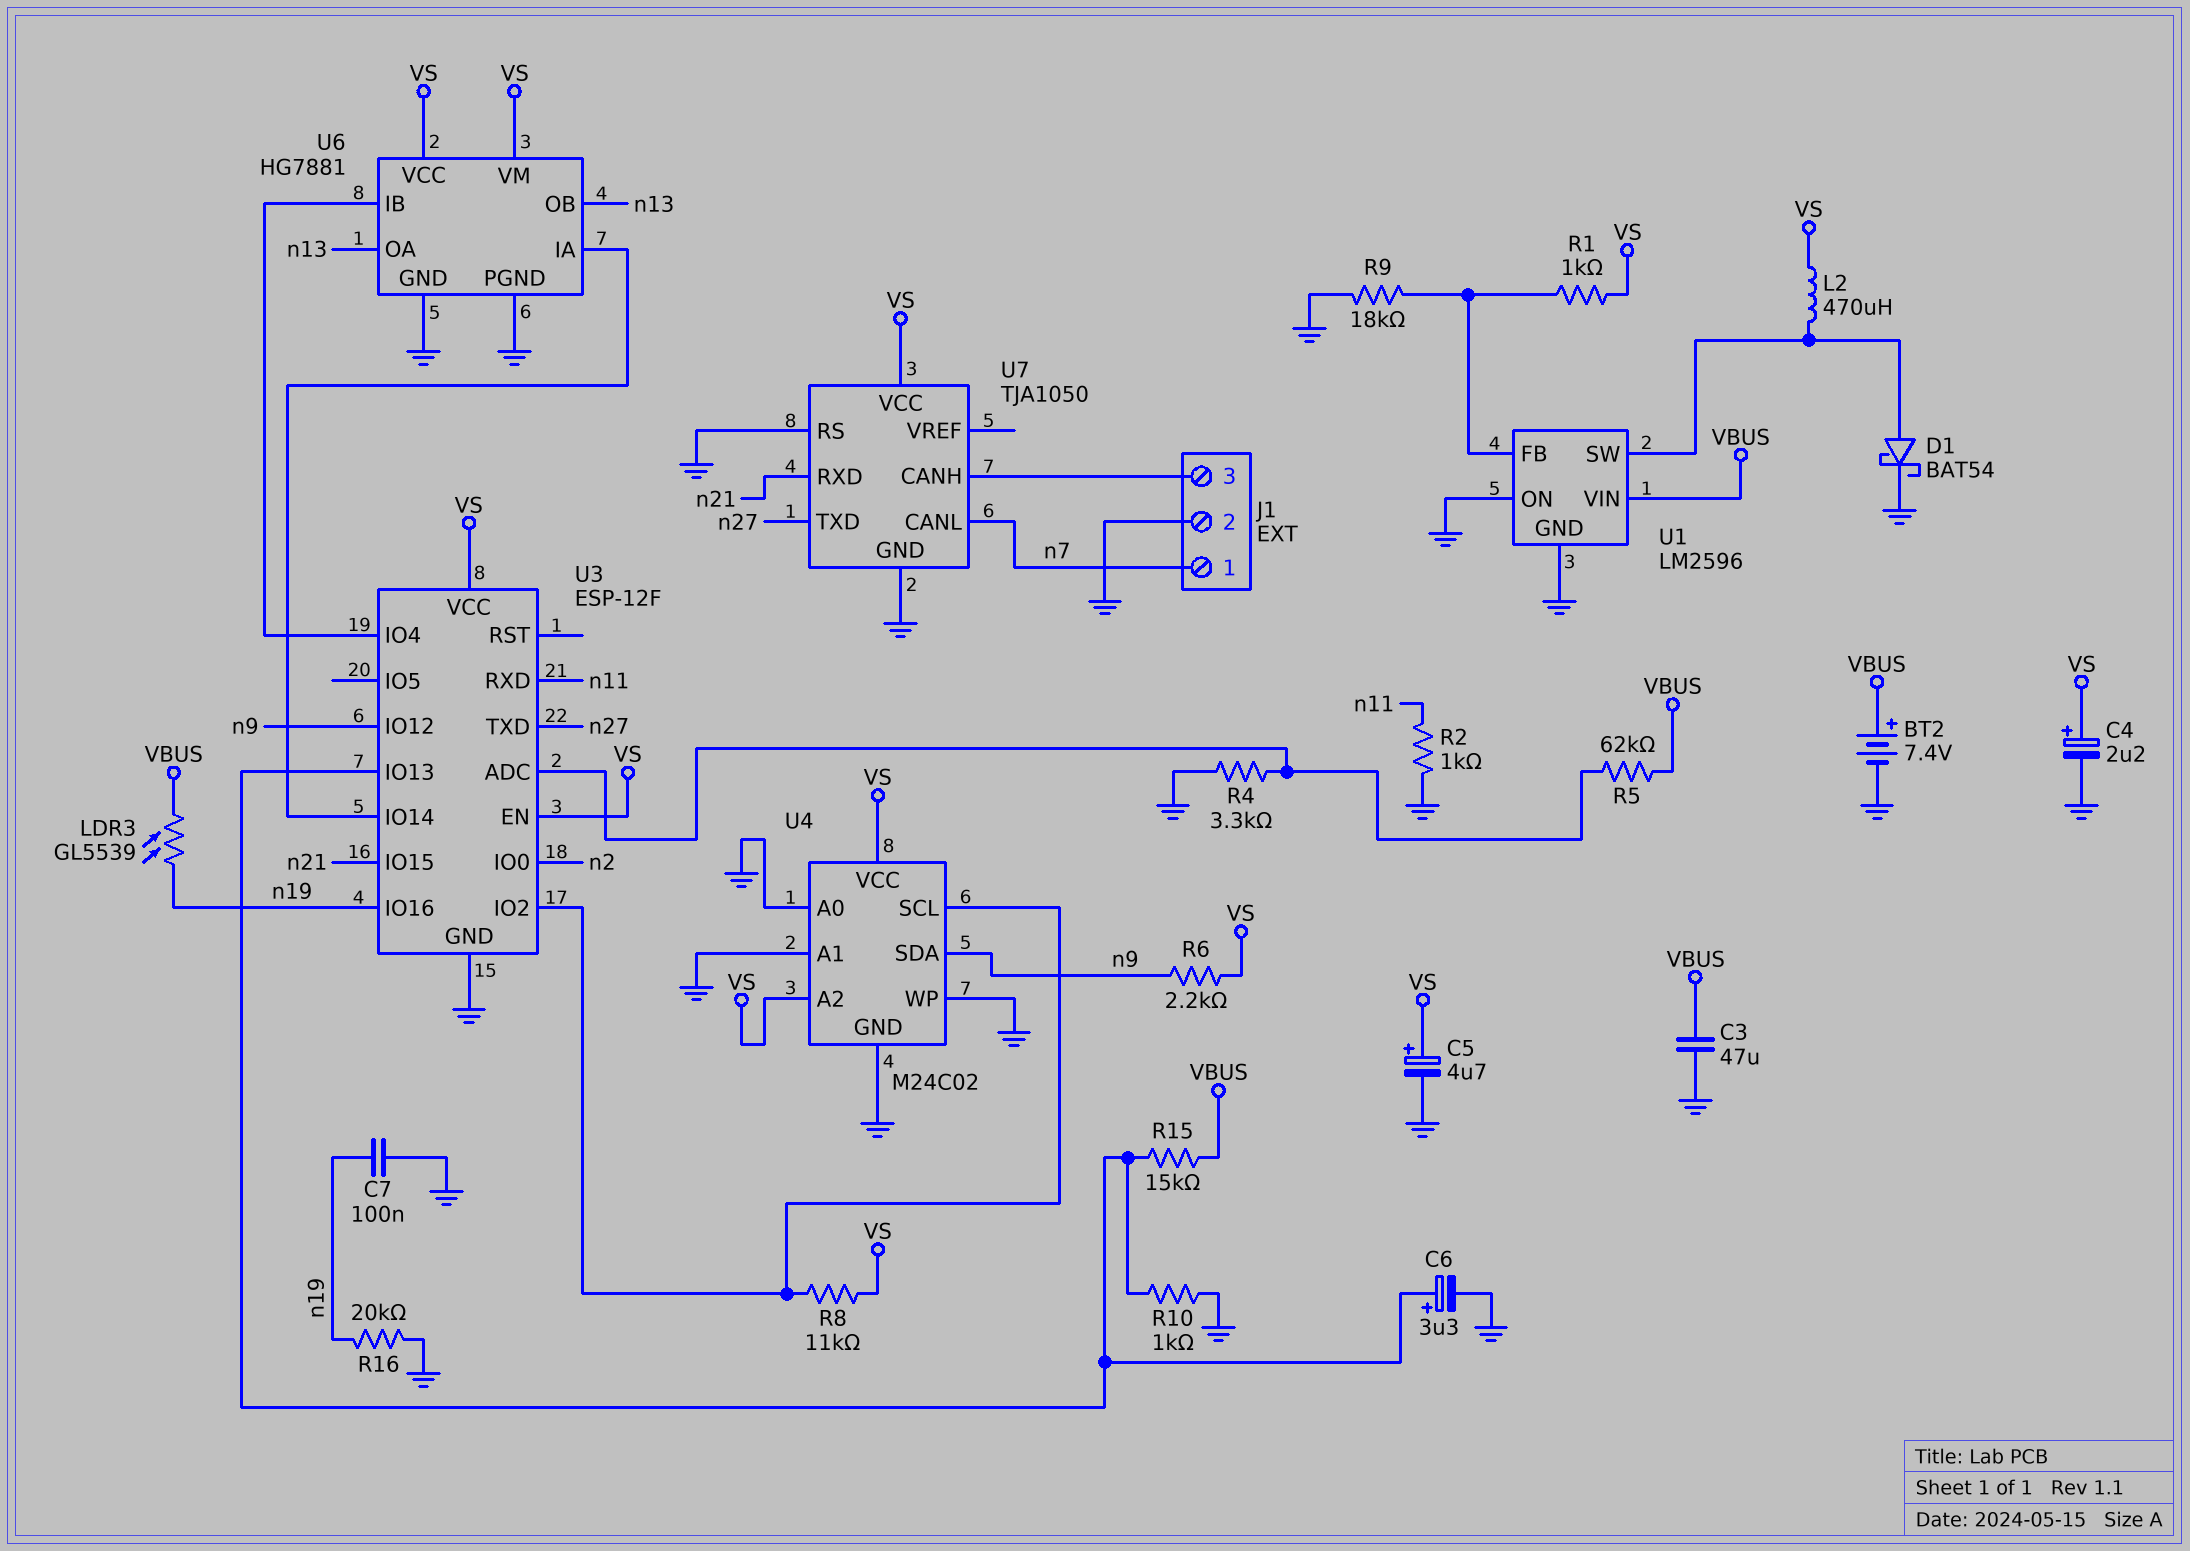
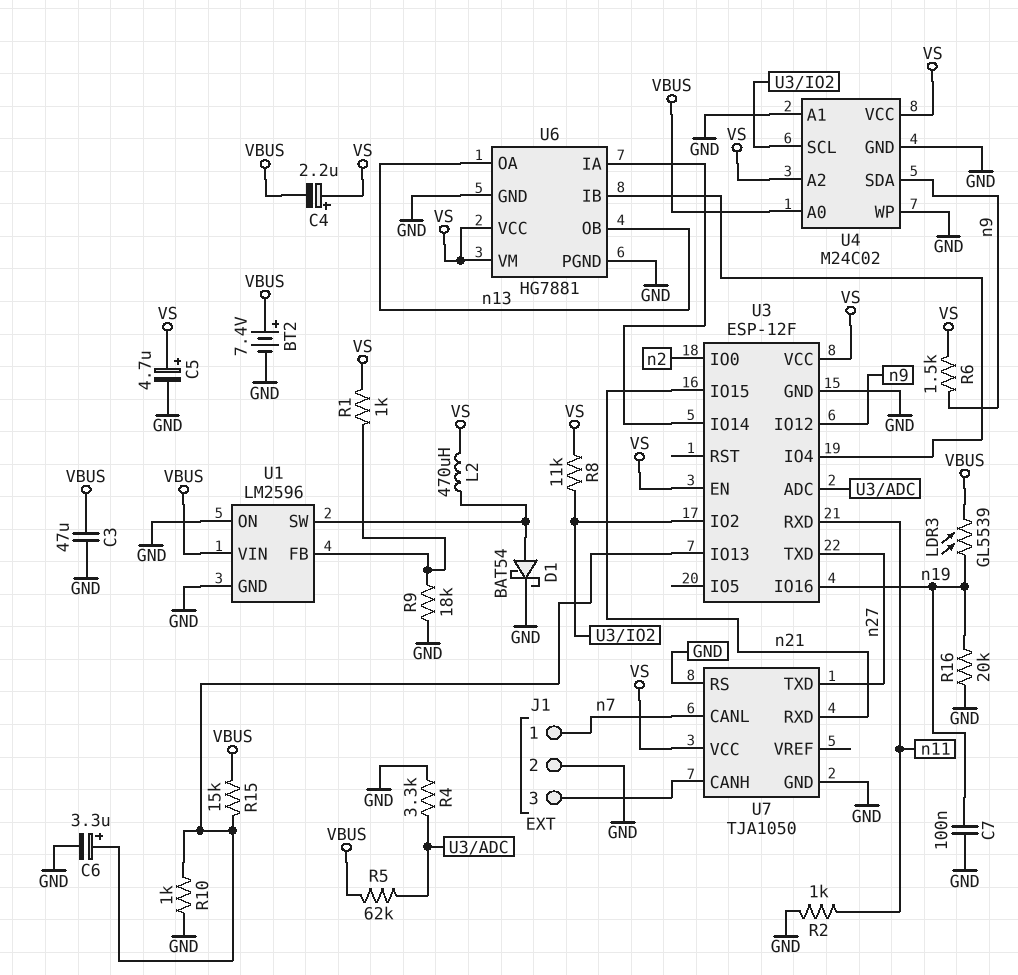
C4: 2.2uF (plus VS, minus GND) -> 2.2uF (plus VS, minus VBUS)
R6: 2.2k (VS, n9) -> 1.5k (VS, n9)
U4 pin A0: GND -> VBUS

